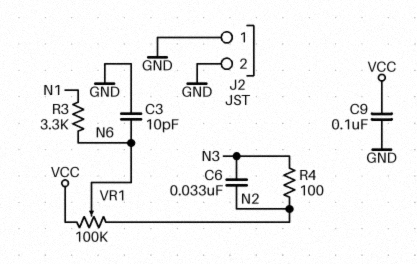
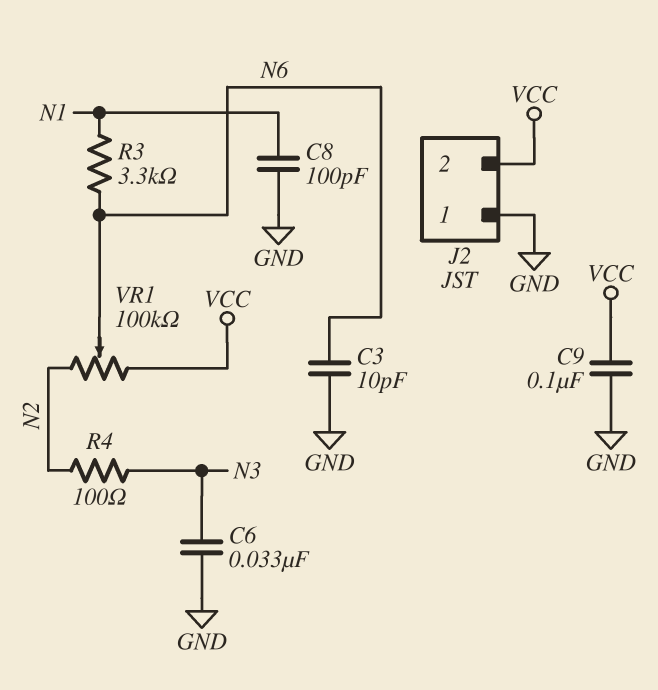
C6: 33nF (N2, N3) -> 33nF (GND, N3)
C8: none -> 100pF (GND, N1)
J2 pin 2: GND -> VCC

